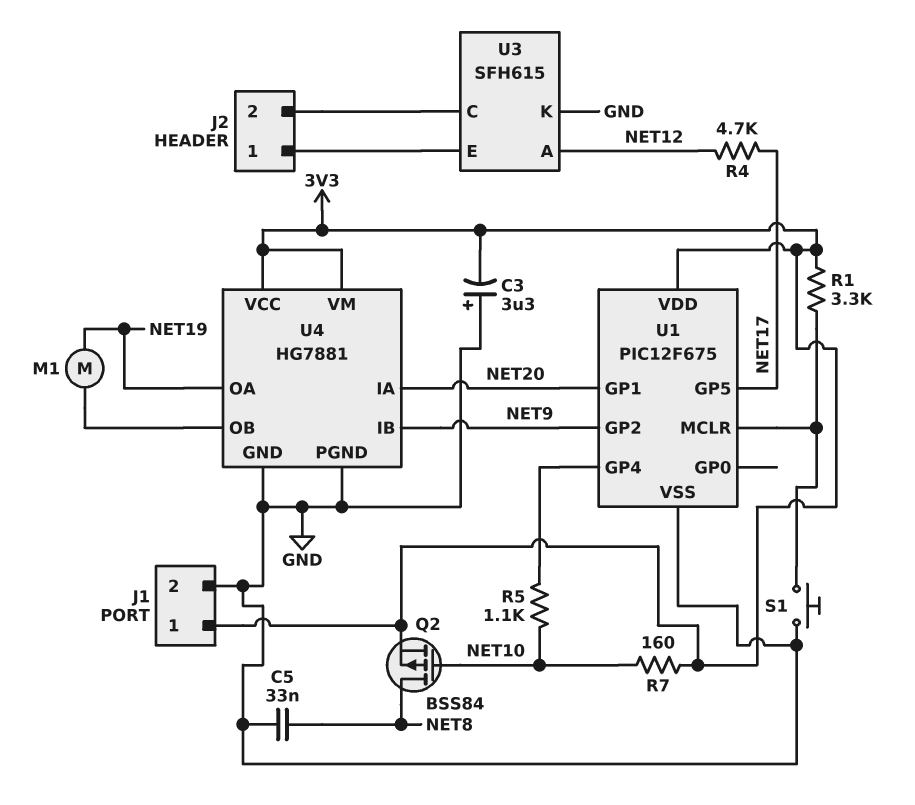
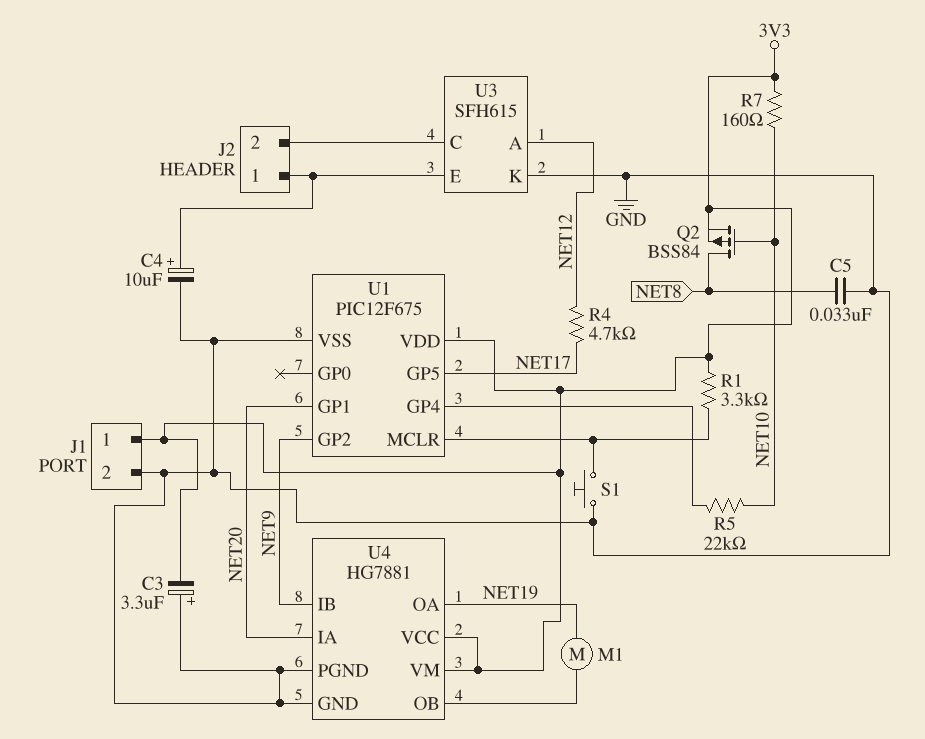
C4: none -> 10uF (plus J2/1, minus GND)
R5: 1.1k (NET10, U1/GP4) -> 22k (NET10, U1/GP4)

